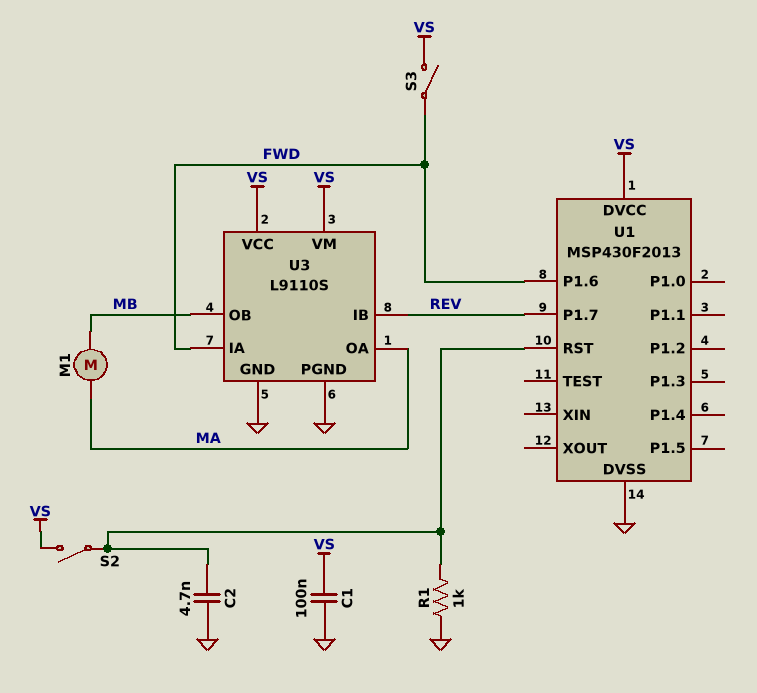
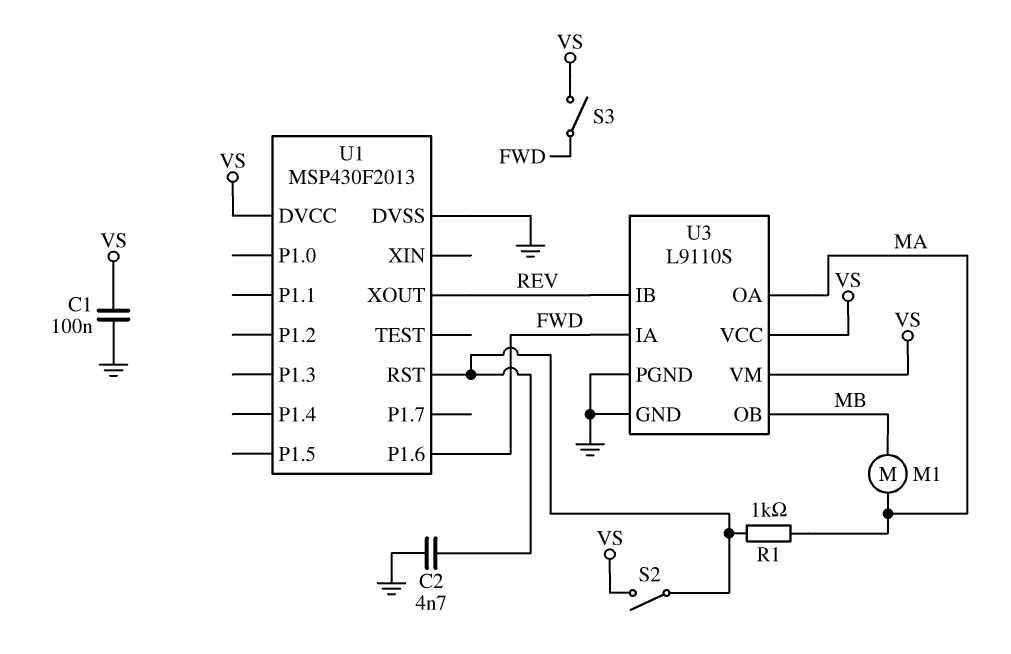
R1: 1k (GND, U1/RST) -> 1k (MA, U1/RST)
U1 pin P1.7: REV -> none
U1 pin XOUT: none -> REV

